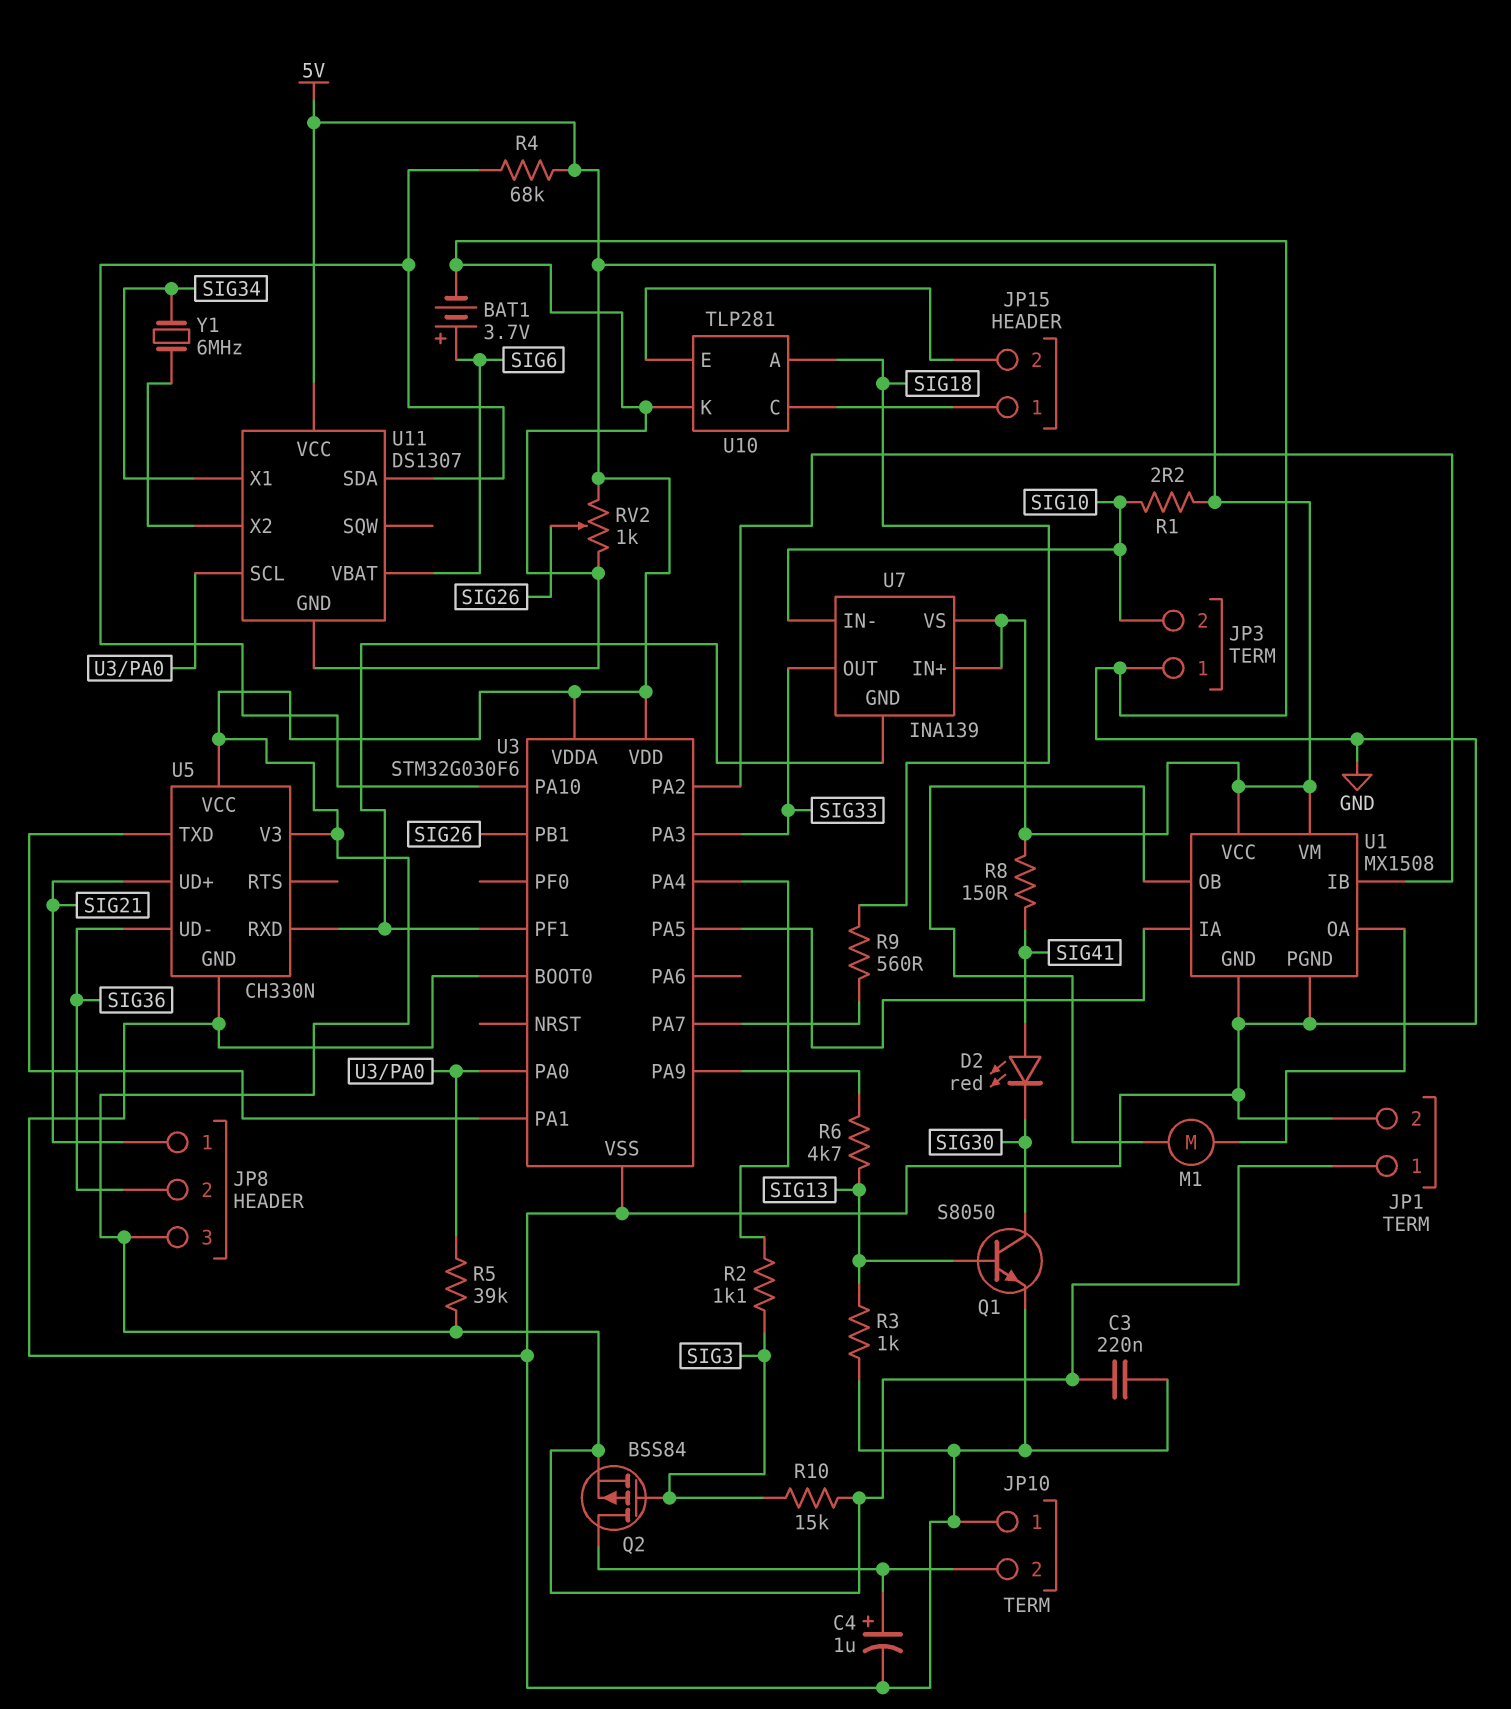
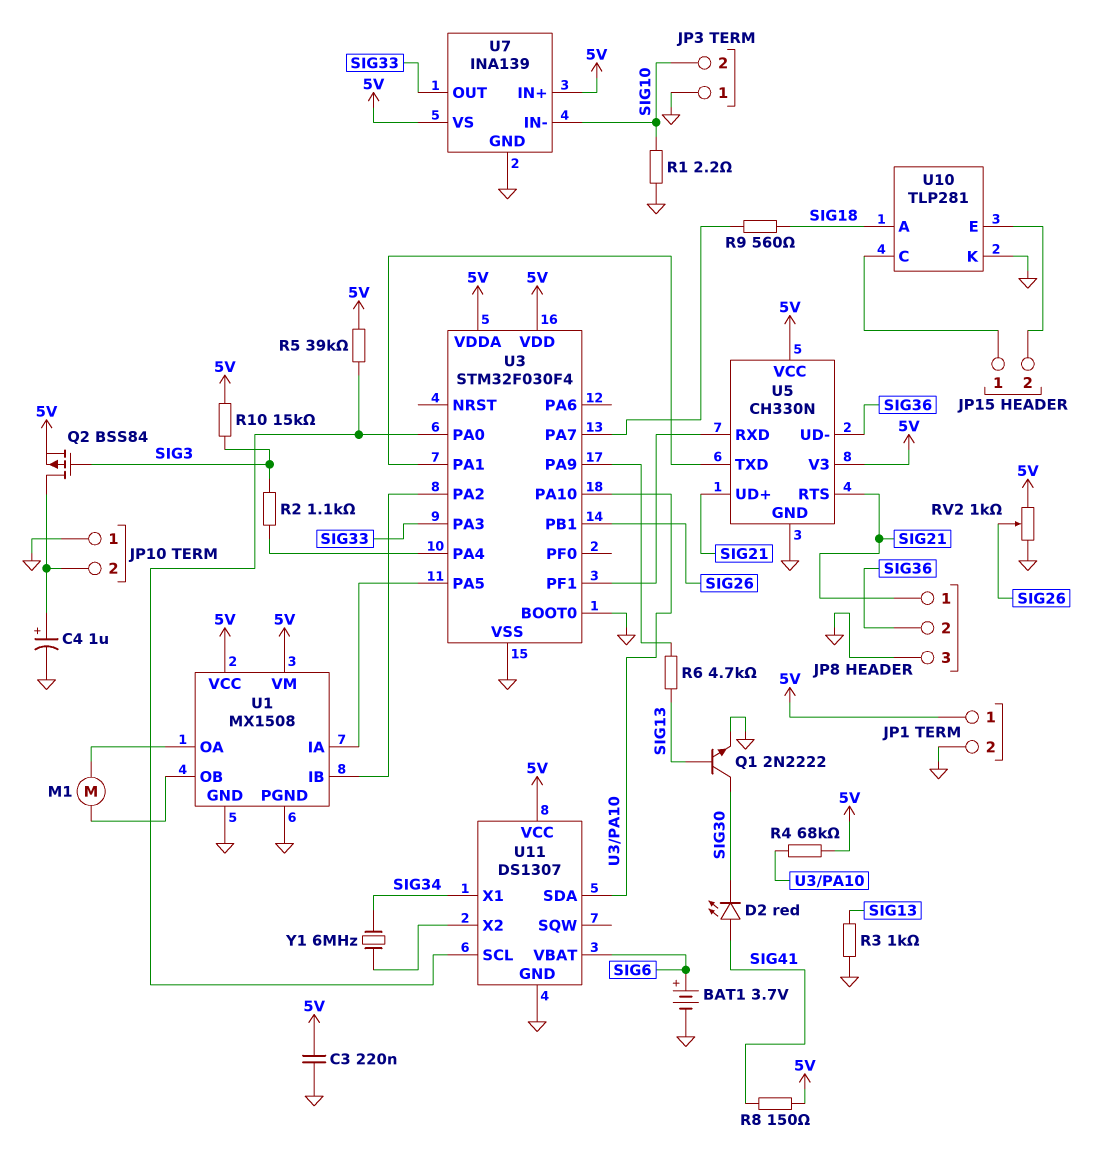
JP8 pin 3: 5V -> GND
Q1: NPN S8050 (B SIG13, C SIG30, E GND) -> NPN 2N2222 (B SIG13, C SIG30, E GND)
R1: 2.2 (5V, SIG10) -> 2.2 (GND, SIG10)
U3: STM32G030F6 -> STM32F030F4
U5 pin RTS: none -> SIG21
U7 pin GND: U3/PF1 -> GND

